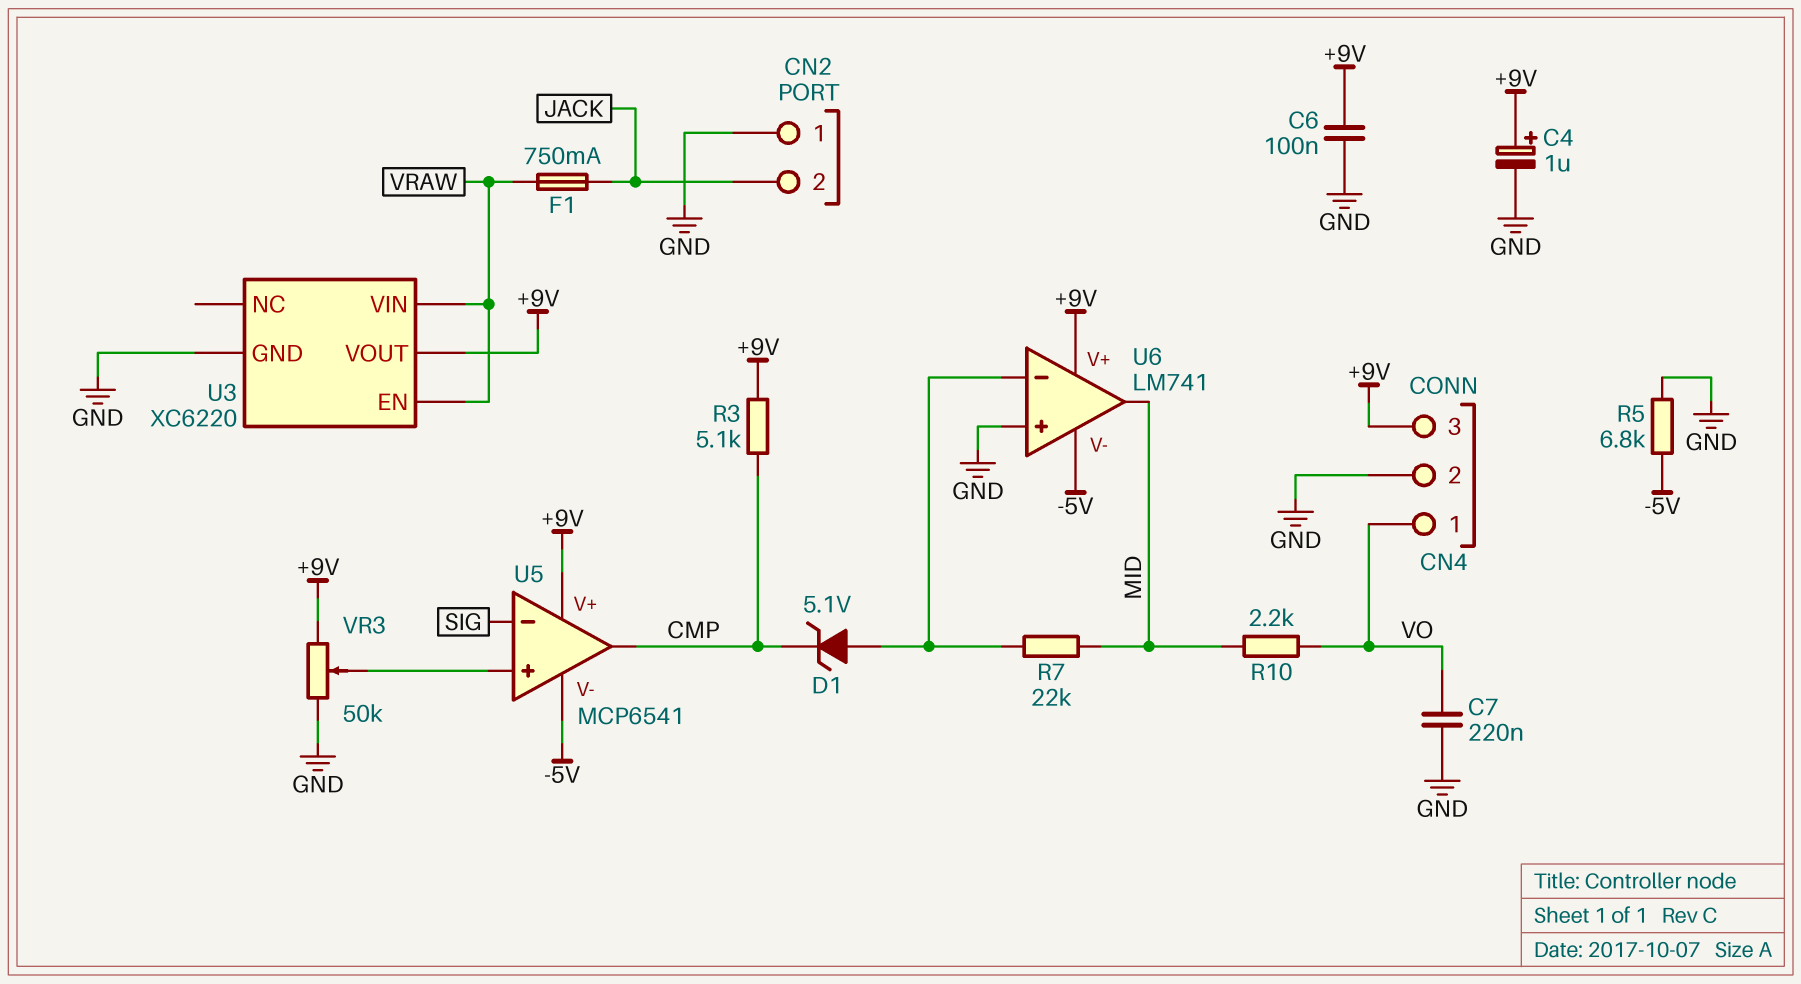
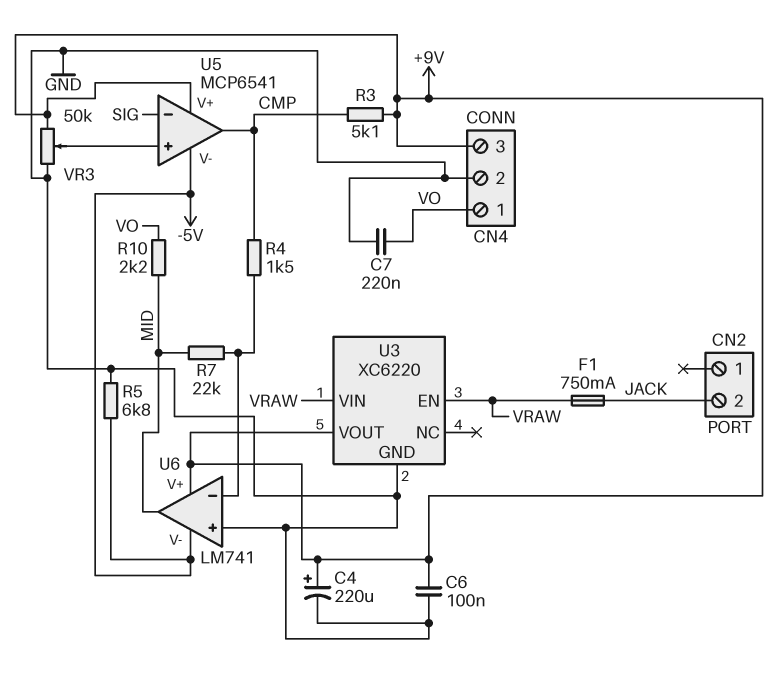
C4: 1uF (plus +9V, minus GND) -> 220uF (plus +9V, minus GND)
CN2 pin 1: GND -> none
D1: zener 5.1V (A U6/in-, K CMP) -> none
R4: none -> 1.5k (CMP, U6/in-)

